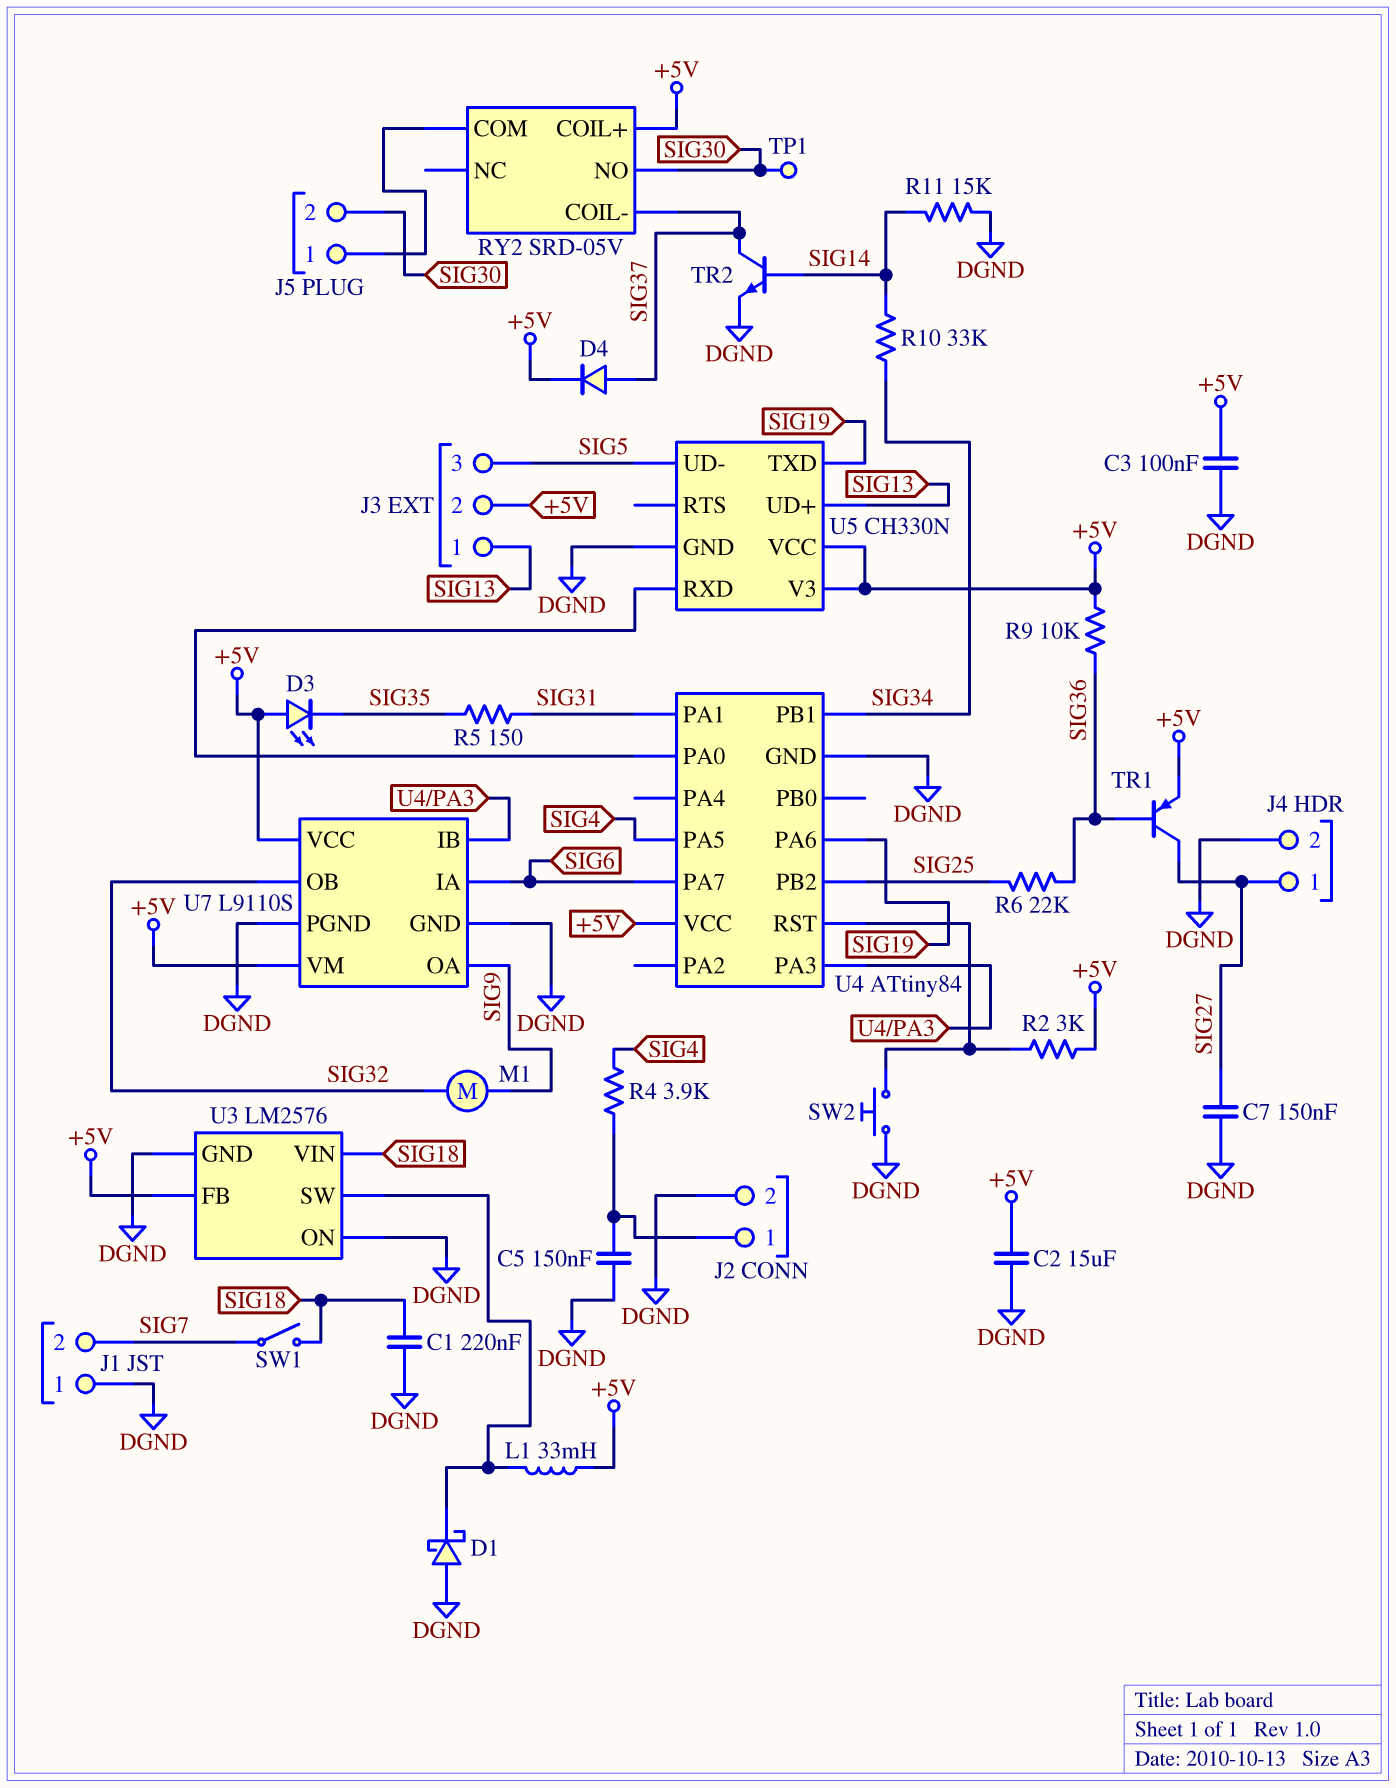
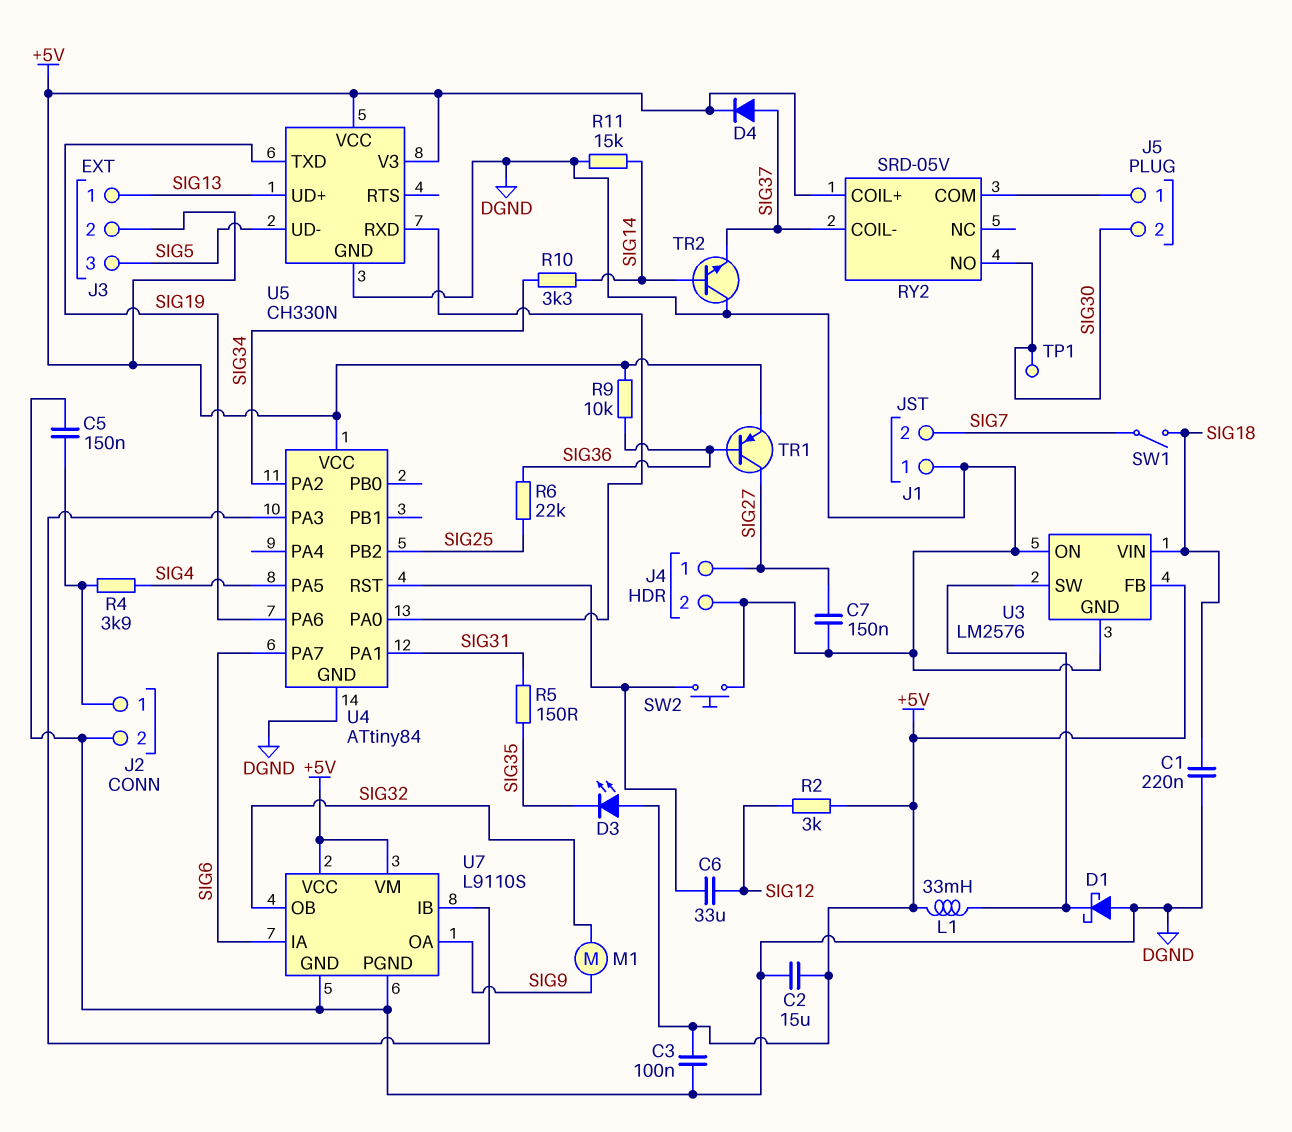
C6: none -> 33uF (SIG12, U4/RST)
R2: 3k (+5V, U4/RST) -> 3k (+5V, SIG12)
R10: 33k (SIG14, SIG34) -> 3.3k (SIG14, SIG34)
TR2: NPN (B SIG14, C SIG37, E DGND) -> NPN (B SIG14, C DGND, E SIG37)
U4 pin PA2: none -> SIG34
U4 pin PB1: SIG34 -> none

